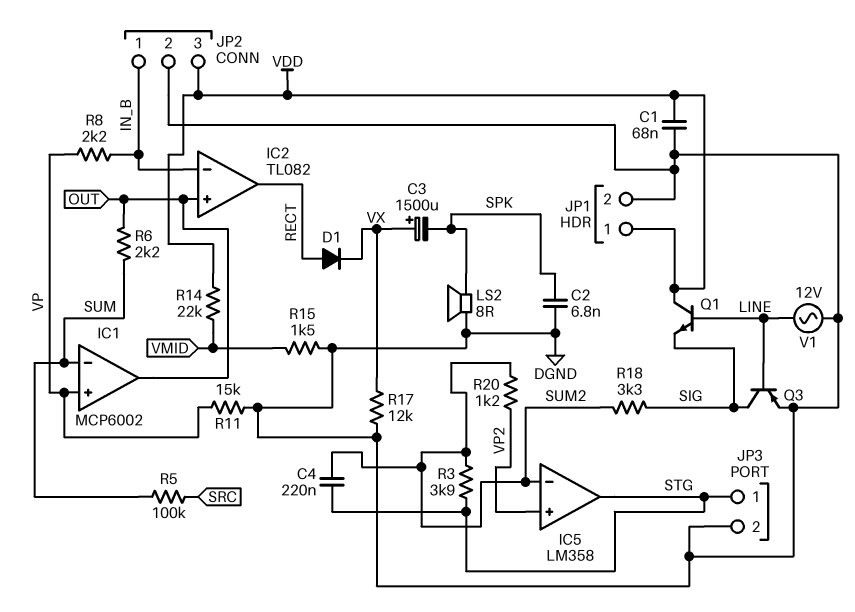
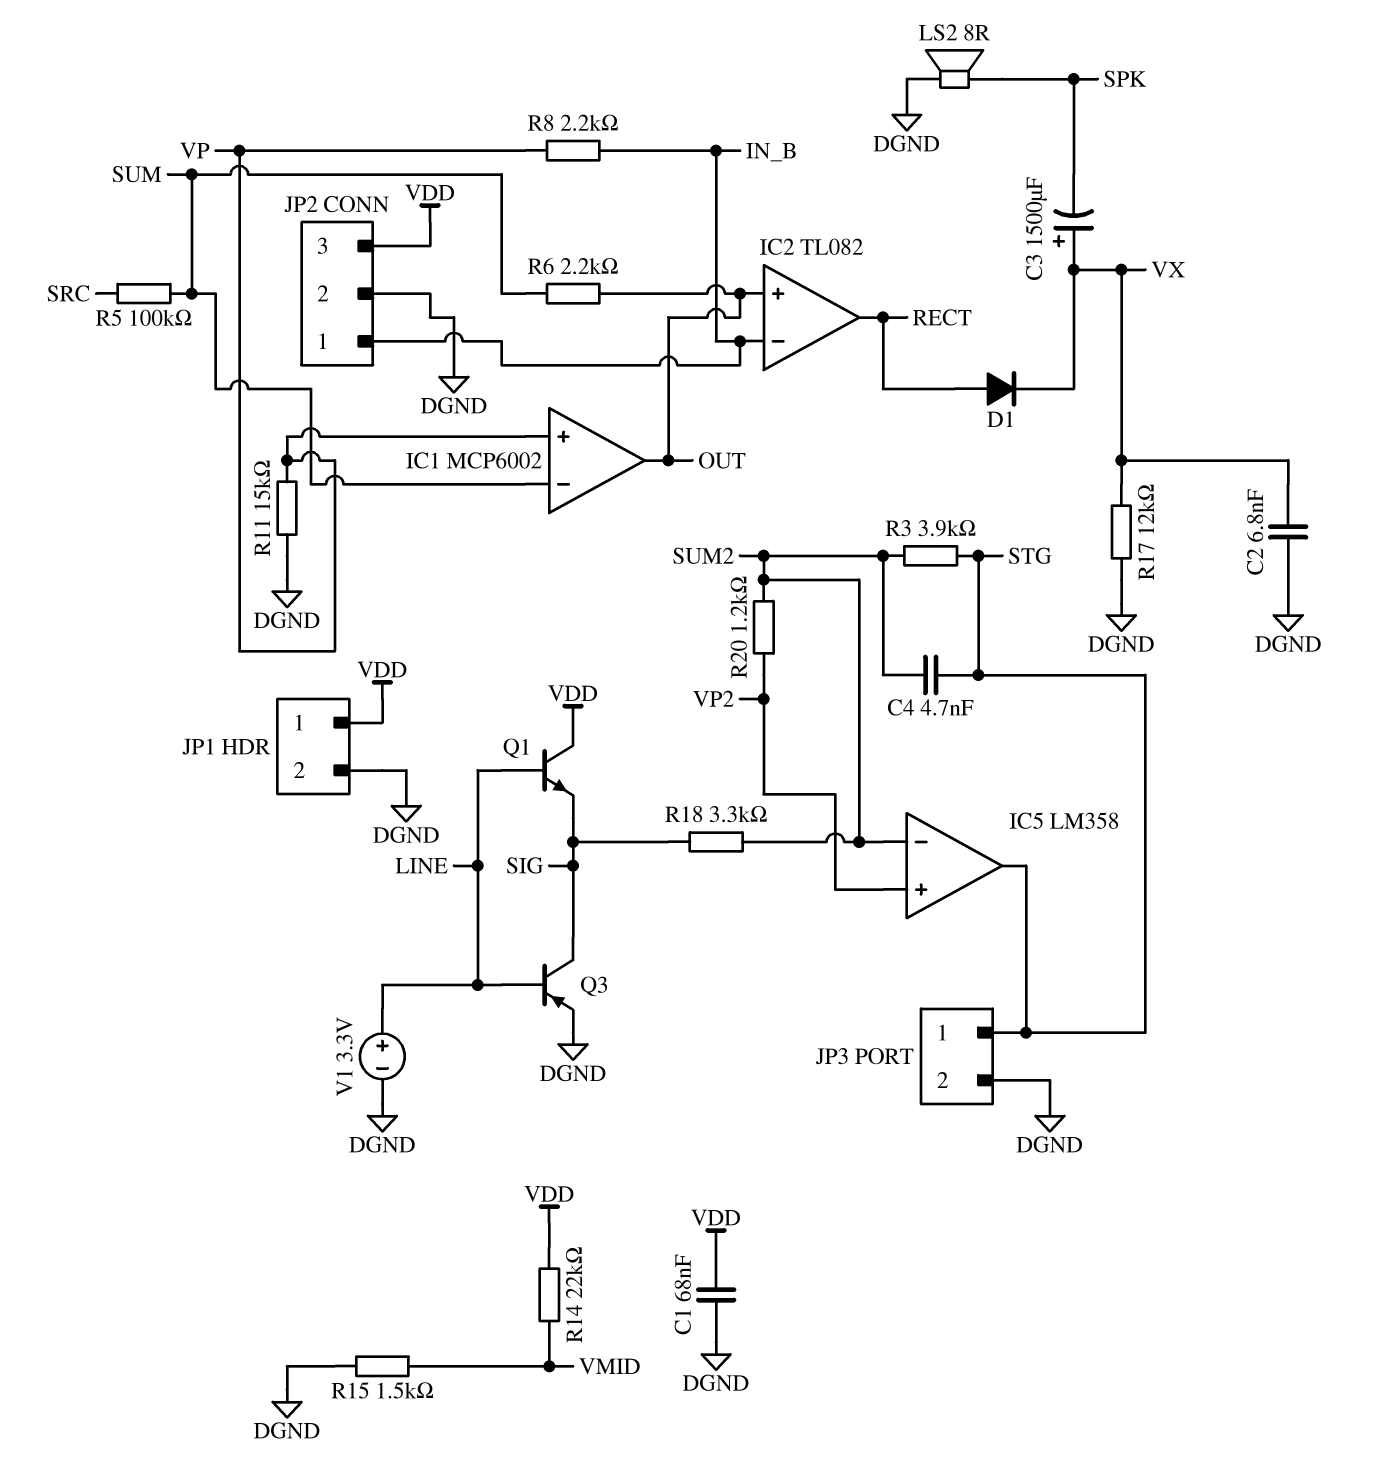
C2: 6.8nF (DGND, SPK) -> 6.8nF (DGND, VX)
C4: 220nF (STG, SUM2) -> 4.7nF (STG, SUM2)
V1: AC 12V (DGND, LINE) -> 3.3V (plus LINE, minus DGND)

